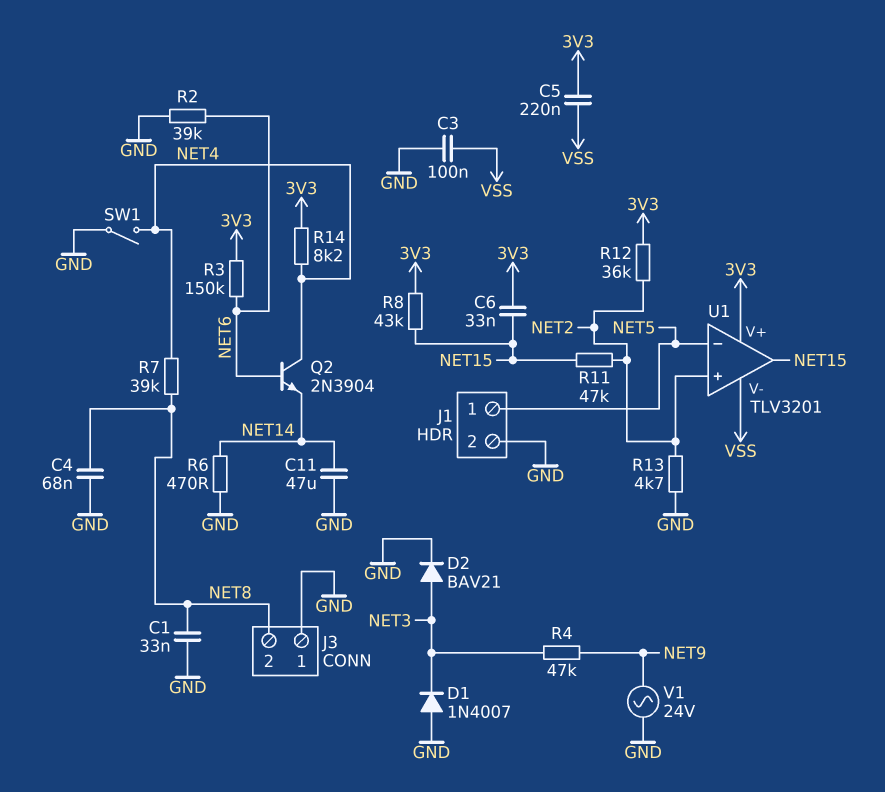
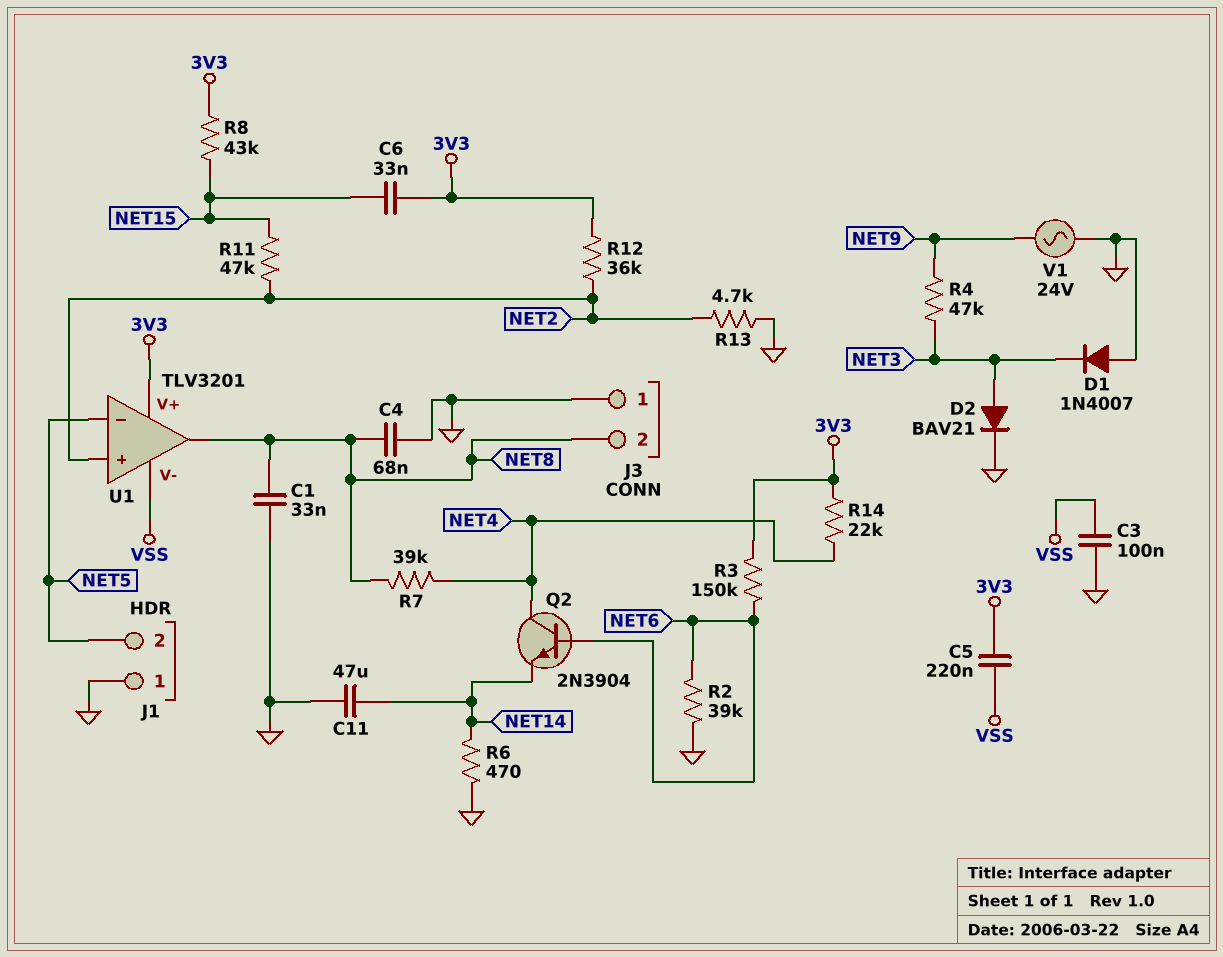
J1 pin 1: NET5 -> GND
J1 pin 2: GND -> NET5
R14: 8.2k (3V3, NET4) -> 22k (3V3, NET4)
SW1: switch (GND, NET4) -> none
U1 pin out: NET15 -> NET8

